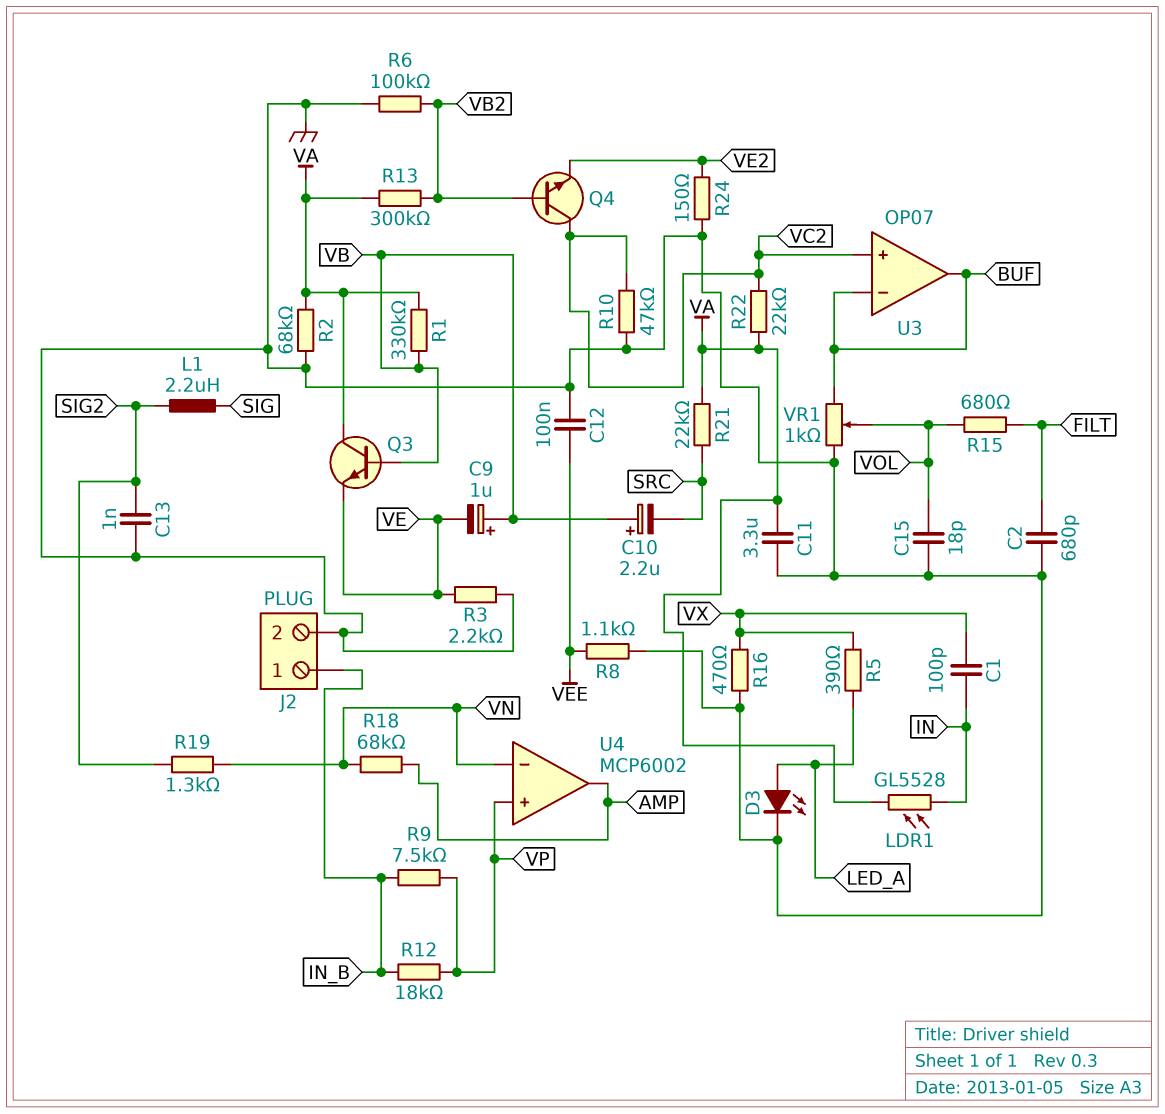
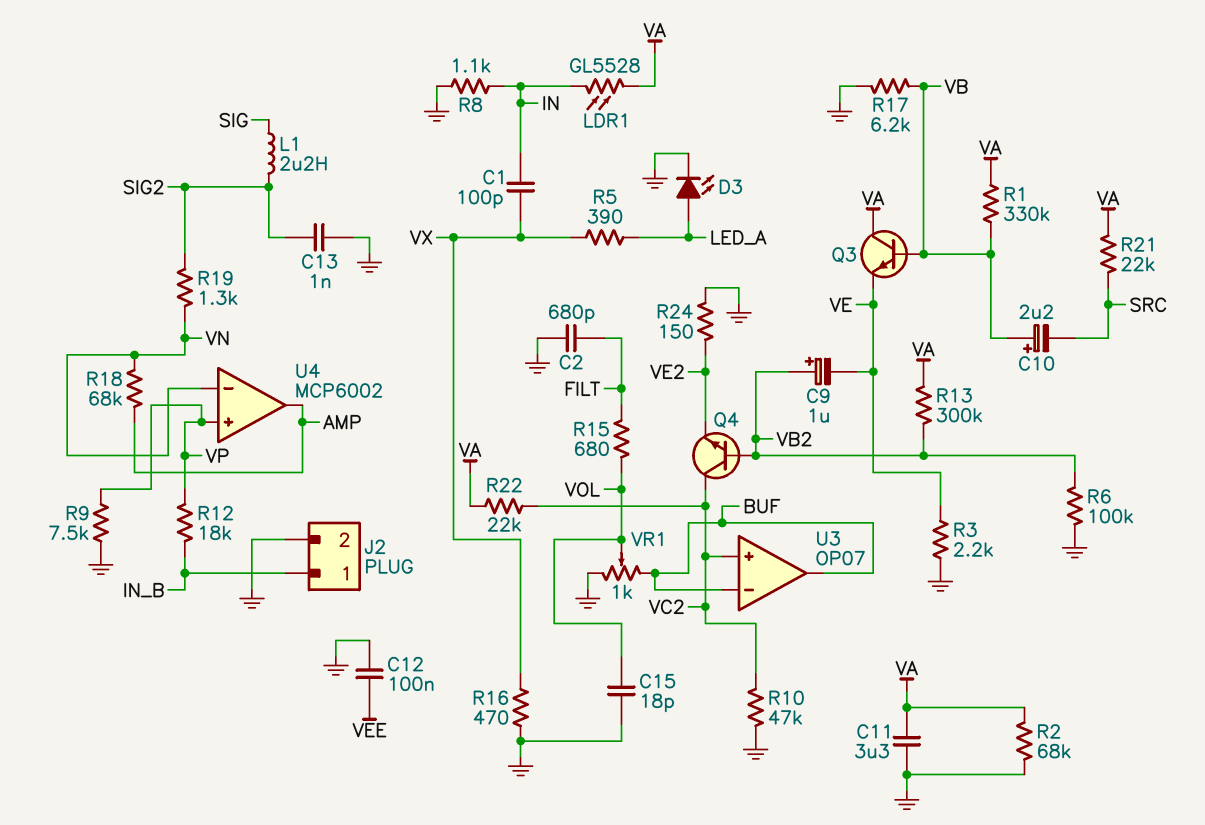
C9: 1uF (plus VB, minus VE) -> 1uF (plus VB2, minus VE)
R8: 1.1k (GND, VEE) -> 1.1k (GND, IN)
R9: 7.5k (IN_B, VP) -> 7.5k (GND, VP)
R17: none -> 6.2k (GND, VB)

